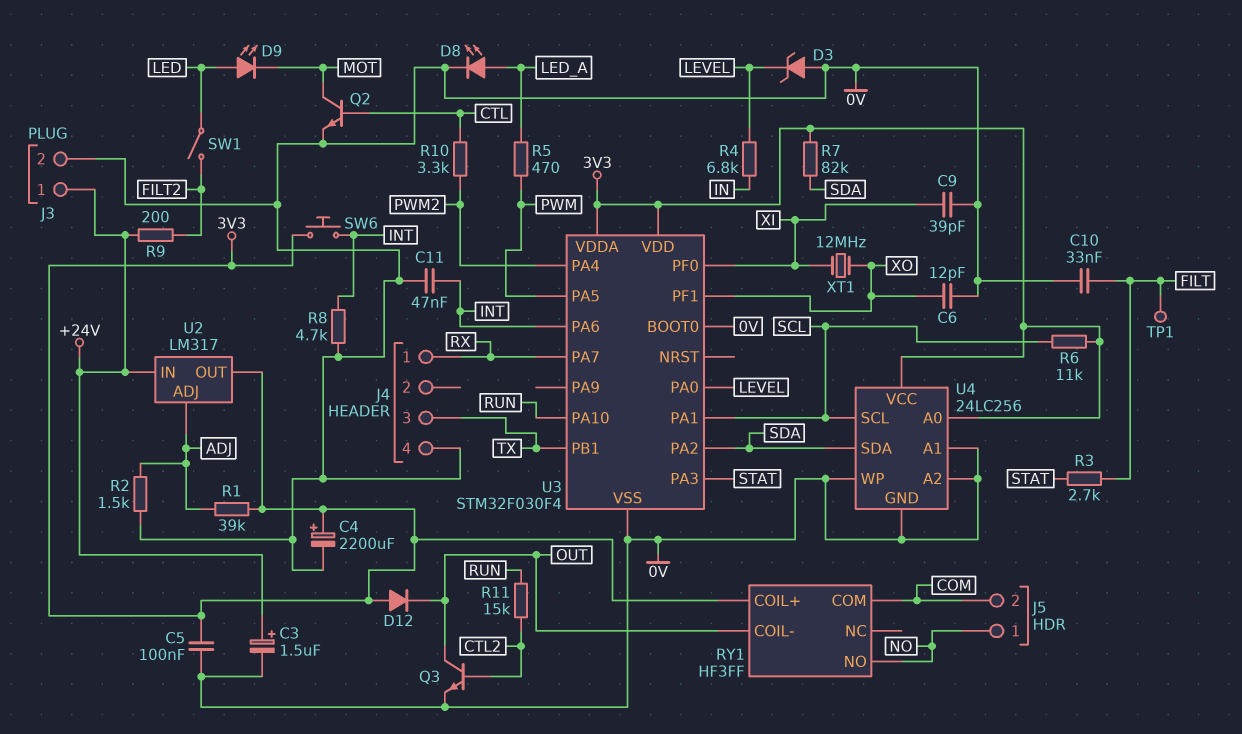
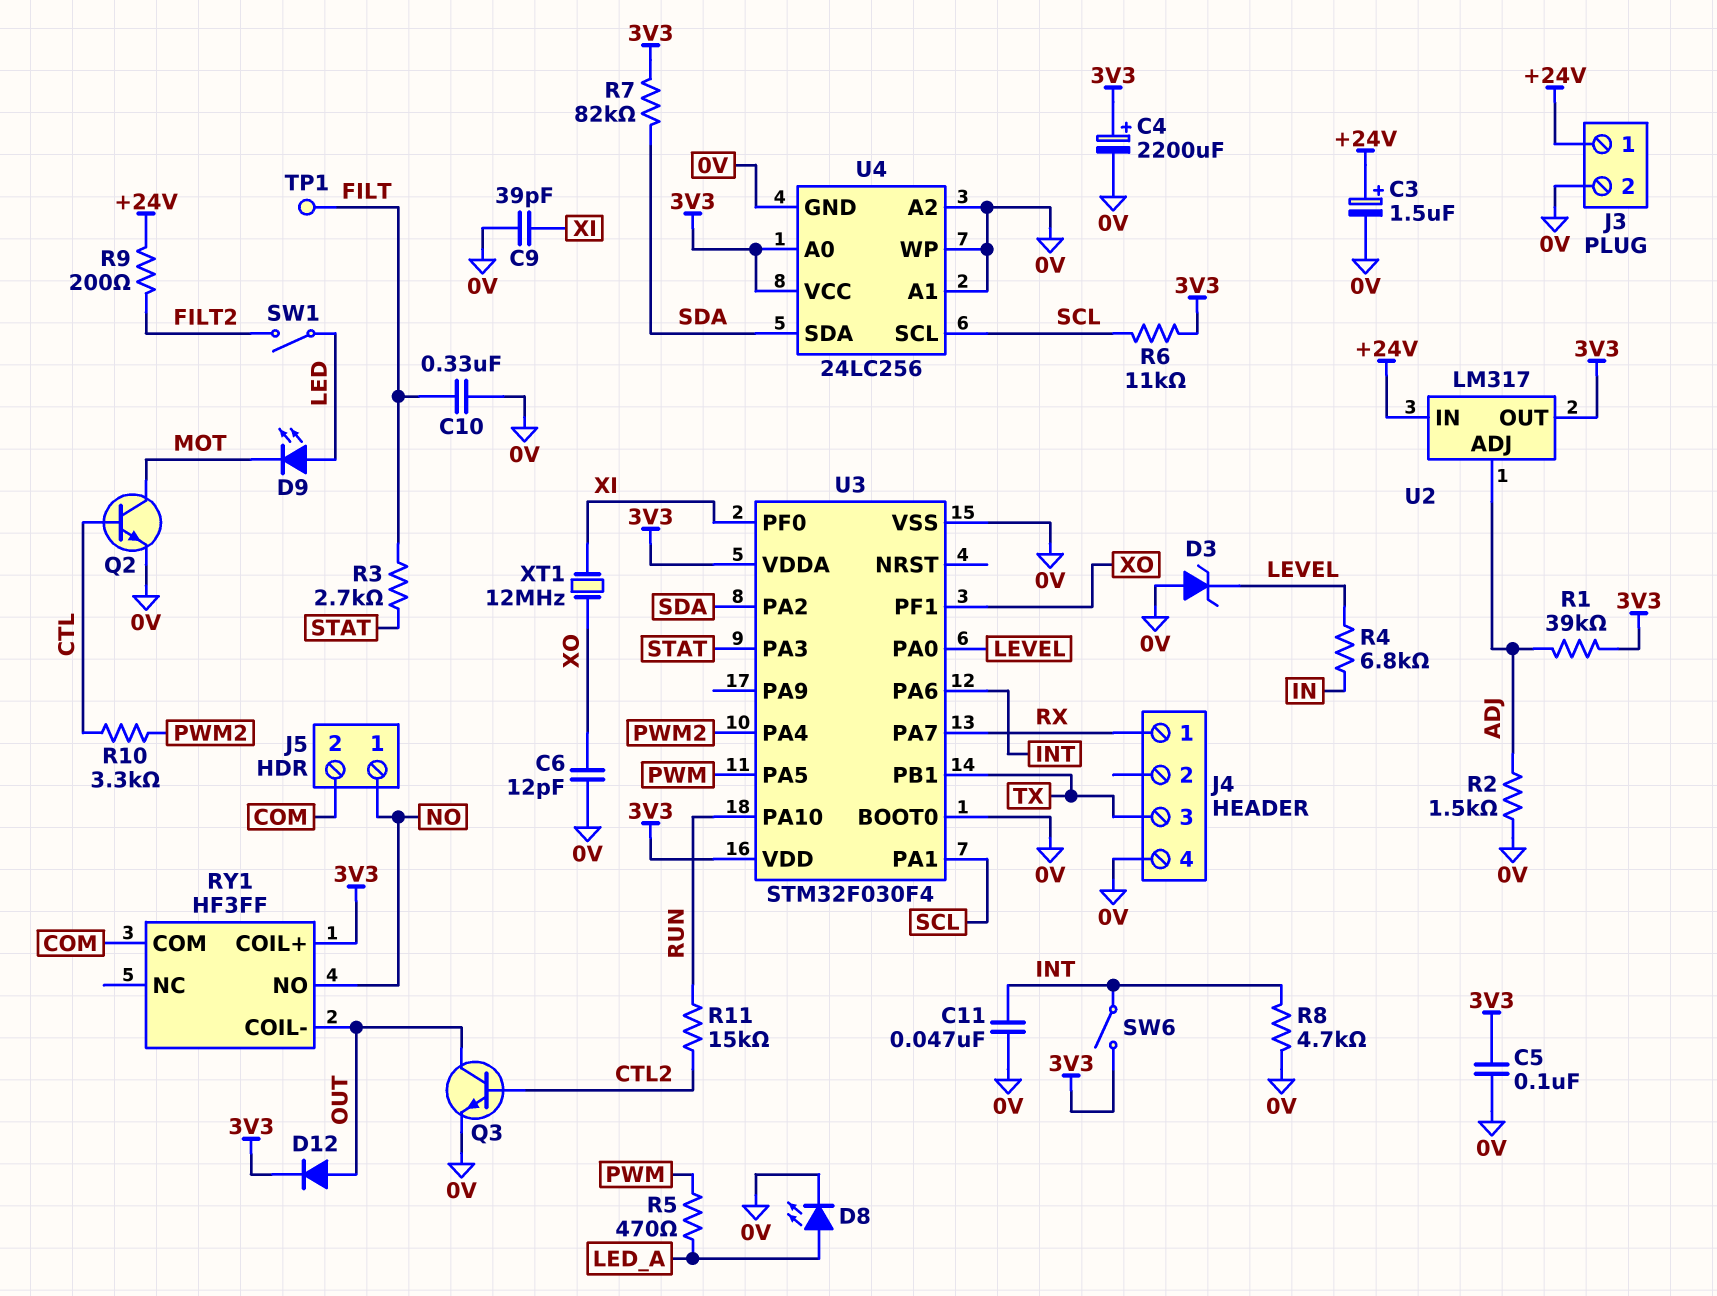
C10: 33nF (0V, FILT) -> 330nF (0V, FILT)
D12: diode (A 3V3, K OUT) -> diode (A OUT, K 3V3)
SW6: button (3V3, INT) -> switch (3V3, INT)

